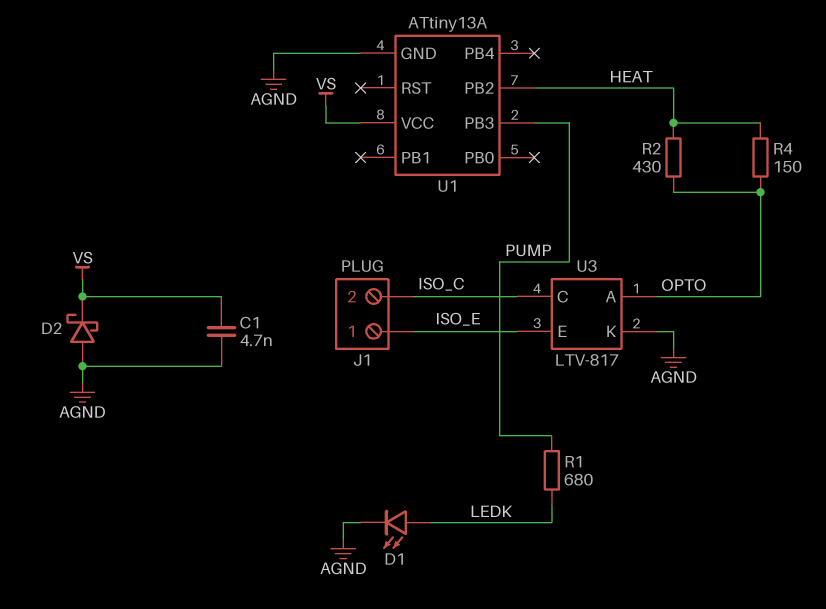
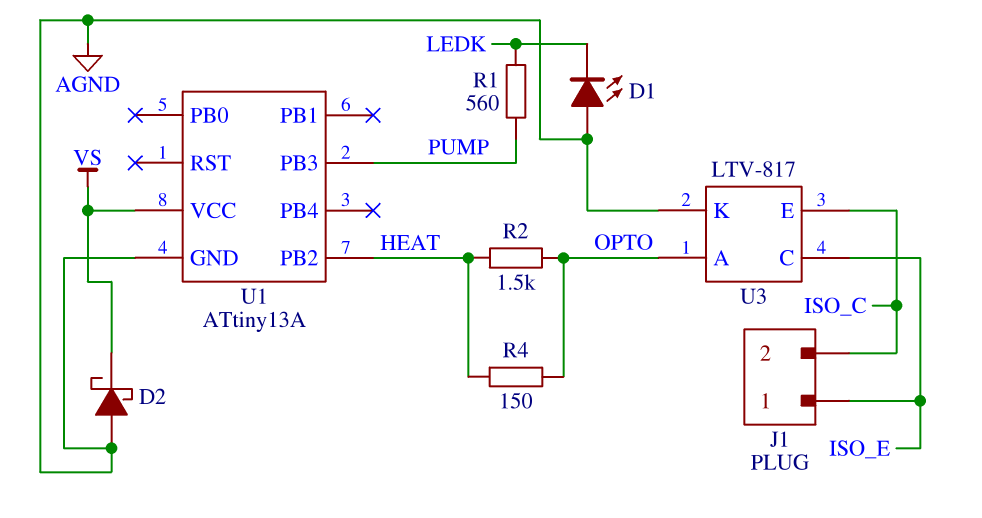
C1: 4.7nF (AGND, VS) -> none
D1: LED (A LEDK, K AGND) -> LED (A AGND, K LEDK)
R1: 680 (LEDK, PUMP) -> 560 (LEDK, PUMP)
R2: 430 (HEAT, OPTO) -> 1.5k (HEAT, OPTO)
U3 pin C: ISO_C -> ISO_E
U3 pin E: ISO_E -> ISO_C

